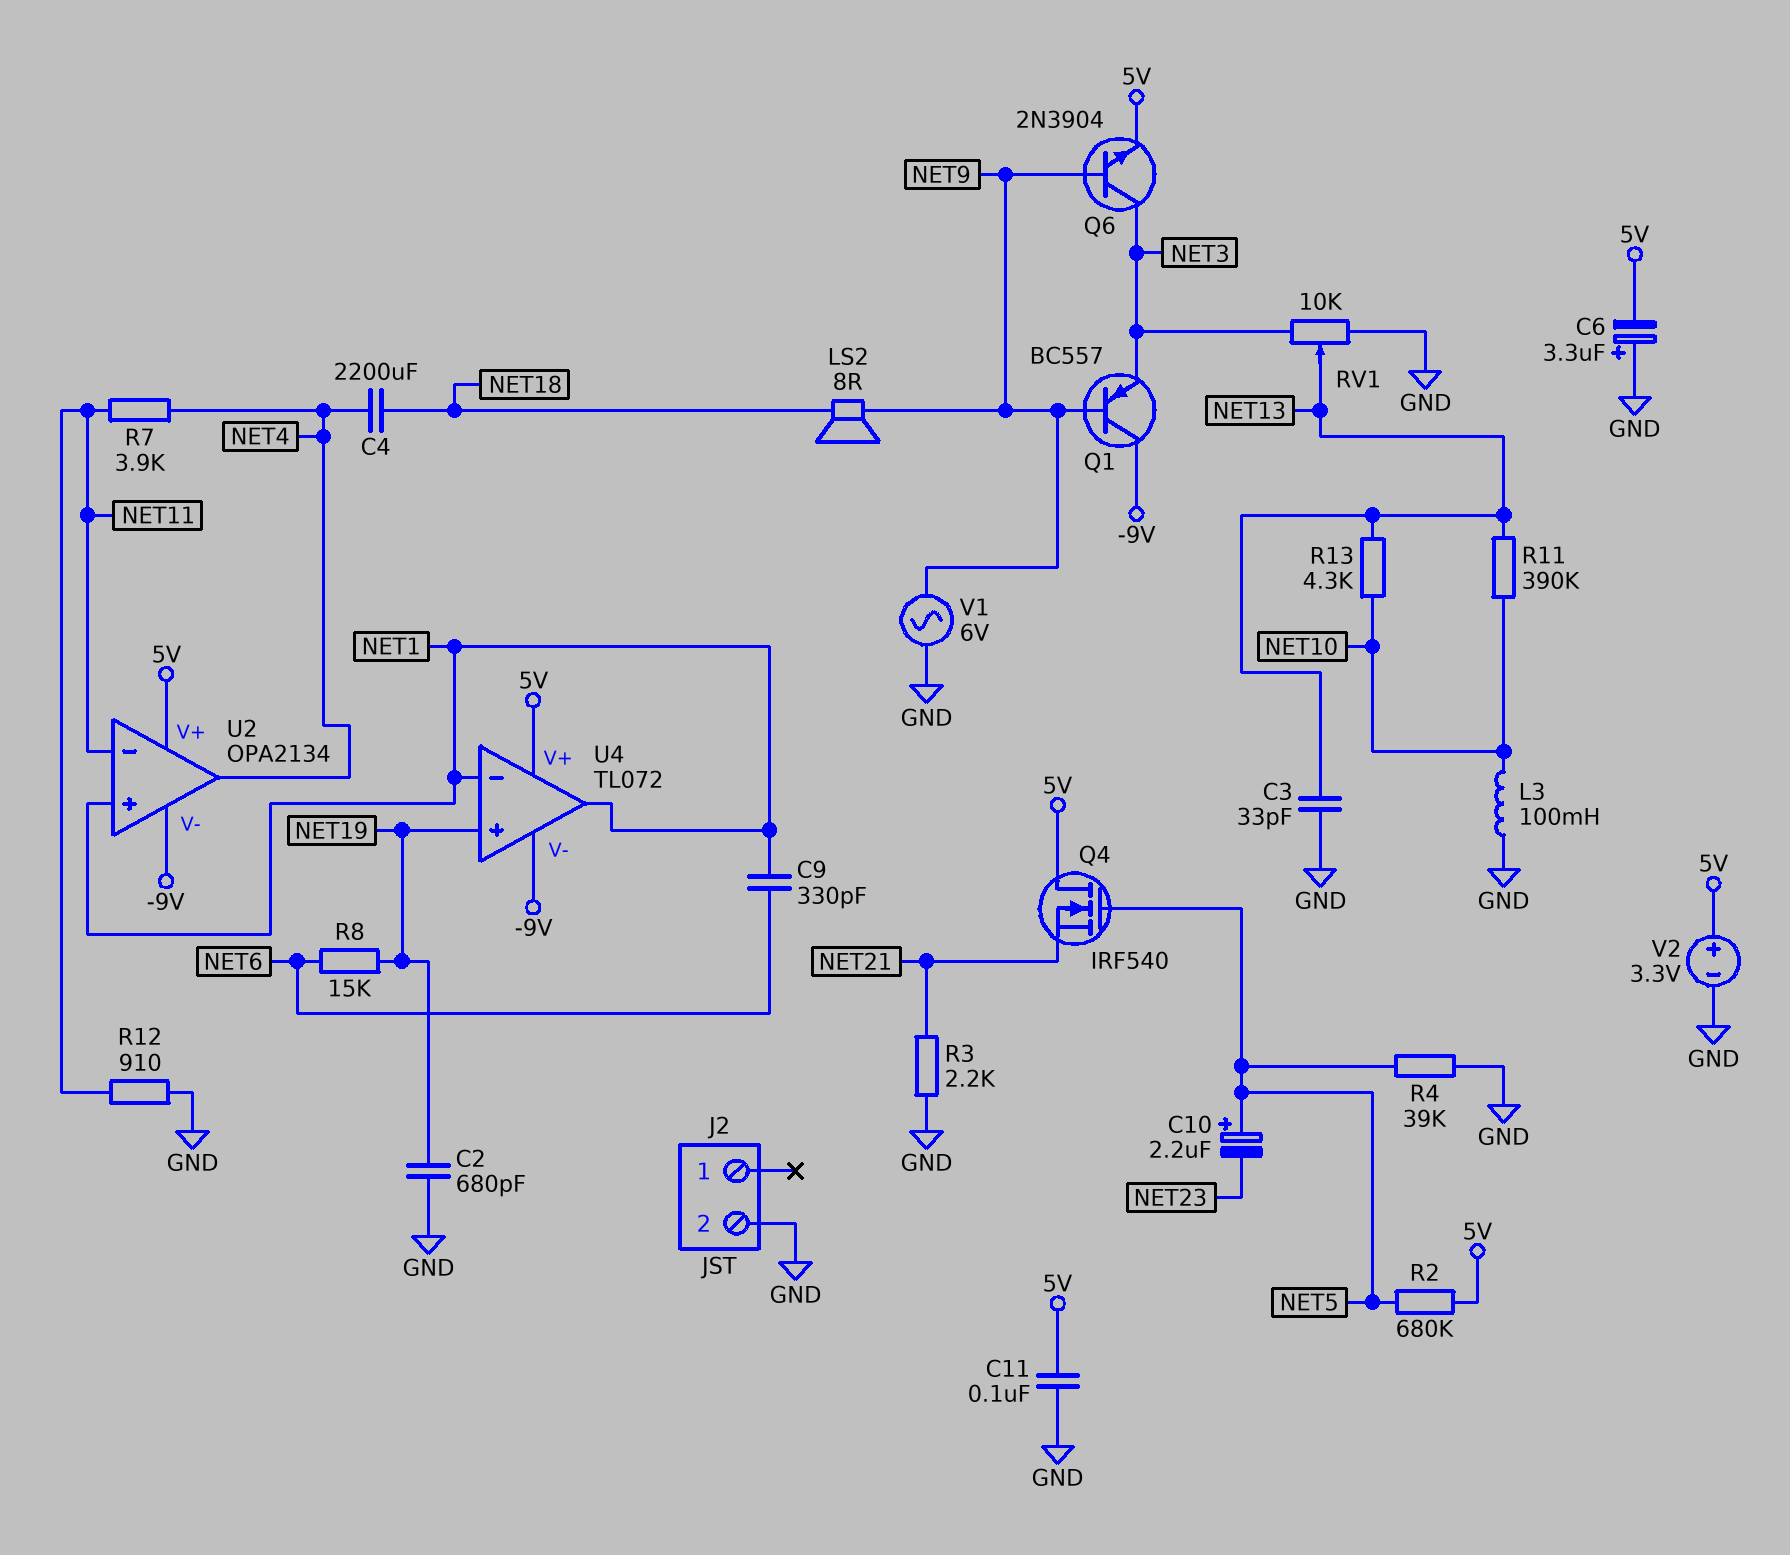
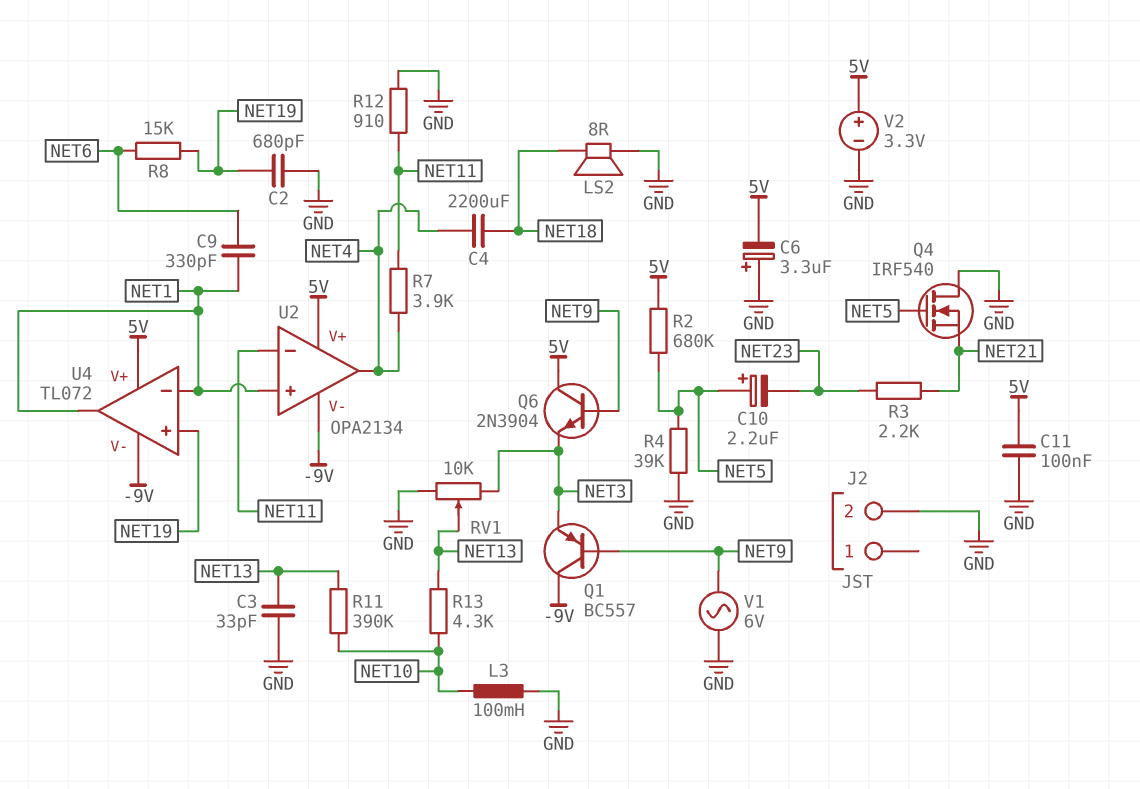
LS2: speaker 8R (NET9, NET18) -> speaker 8R (GND, NET18)
Q4: NMOS IRF540 (G NET5, D 5V, S NET21) -> NMOS IRF540 (G NET5, D GND, S NET21)
Q6: NPN 2N3904 (B NET9, C NET3, E 5V) -> NPN 2N3904 (B NET9, C 5V, E NET3)
R3: 2.2k (GND, NET21) -> 2.2k (NET21, NET23)

